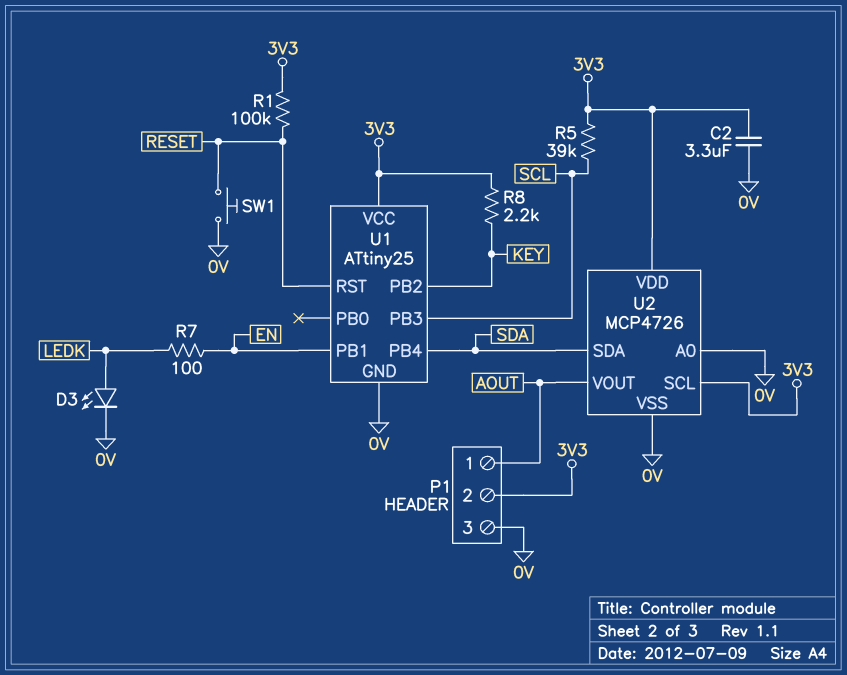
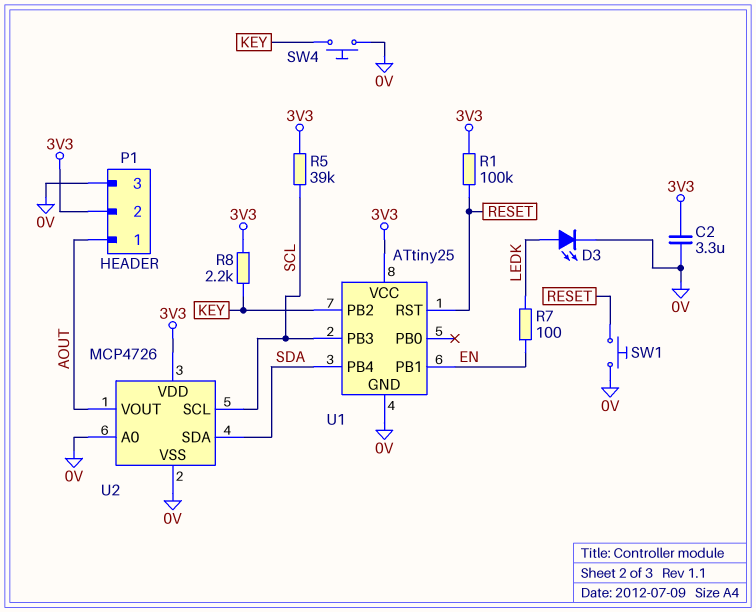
SW4: none -> button (0V, KEY)
U2 pin SCL: 3V3 -> SCL

